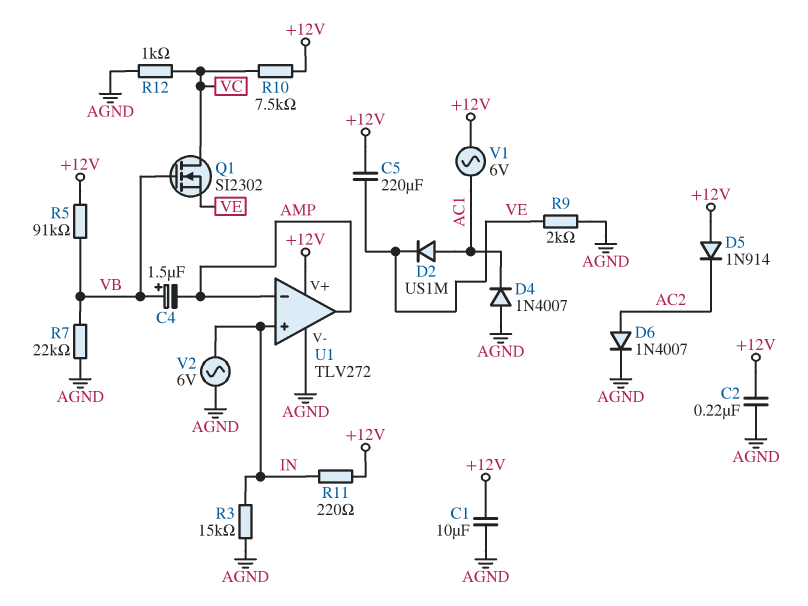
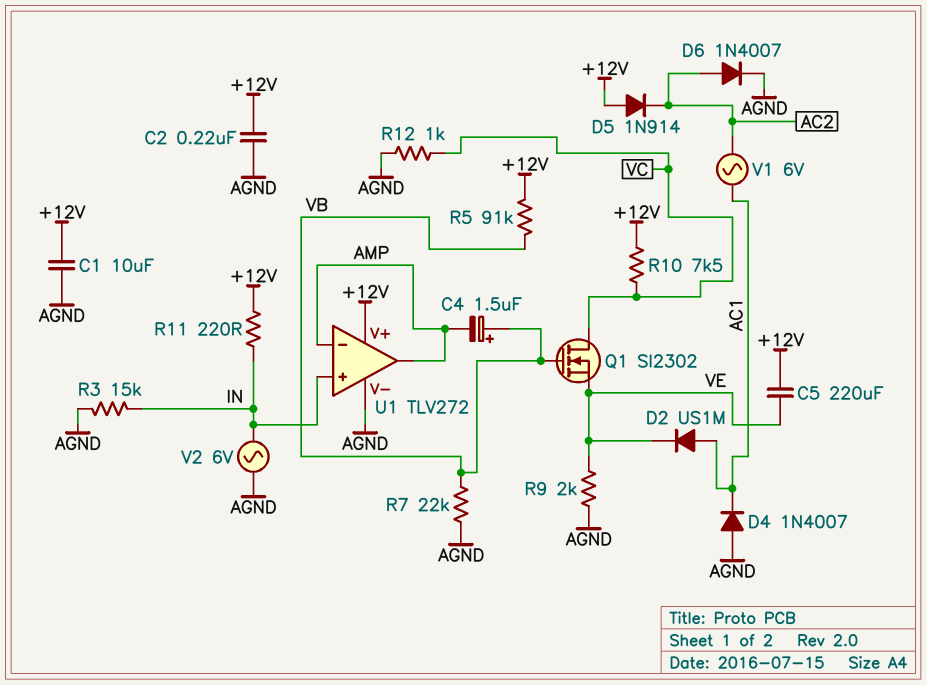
V1: AC 6V (+12V, AC1) -> AC 6V (AC1, AC2)

